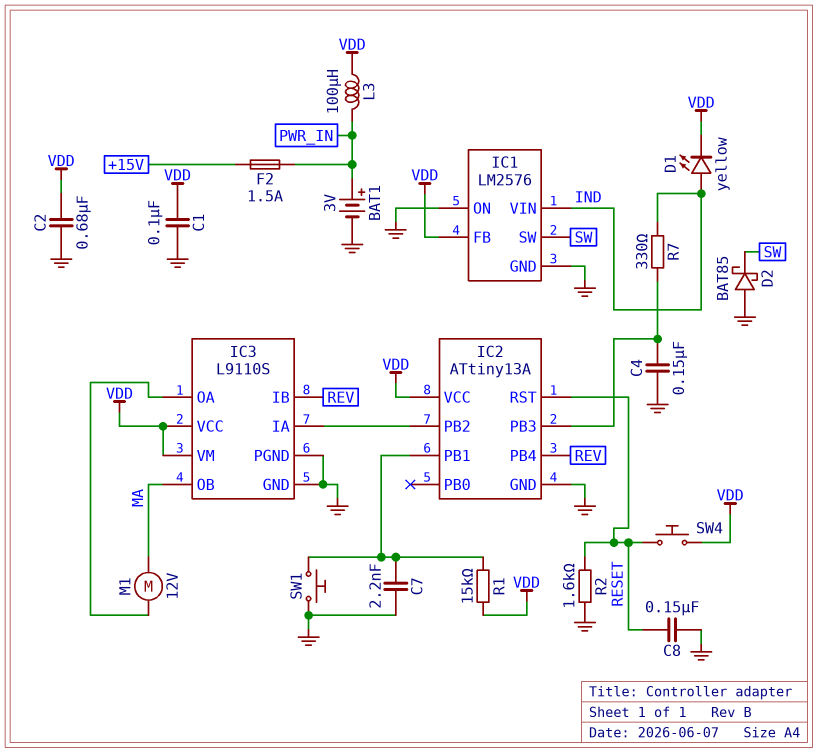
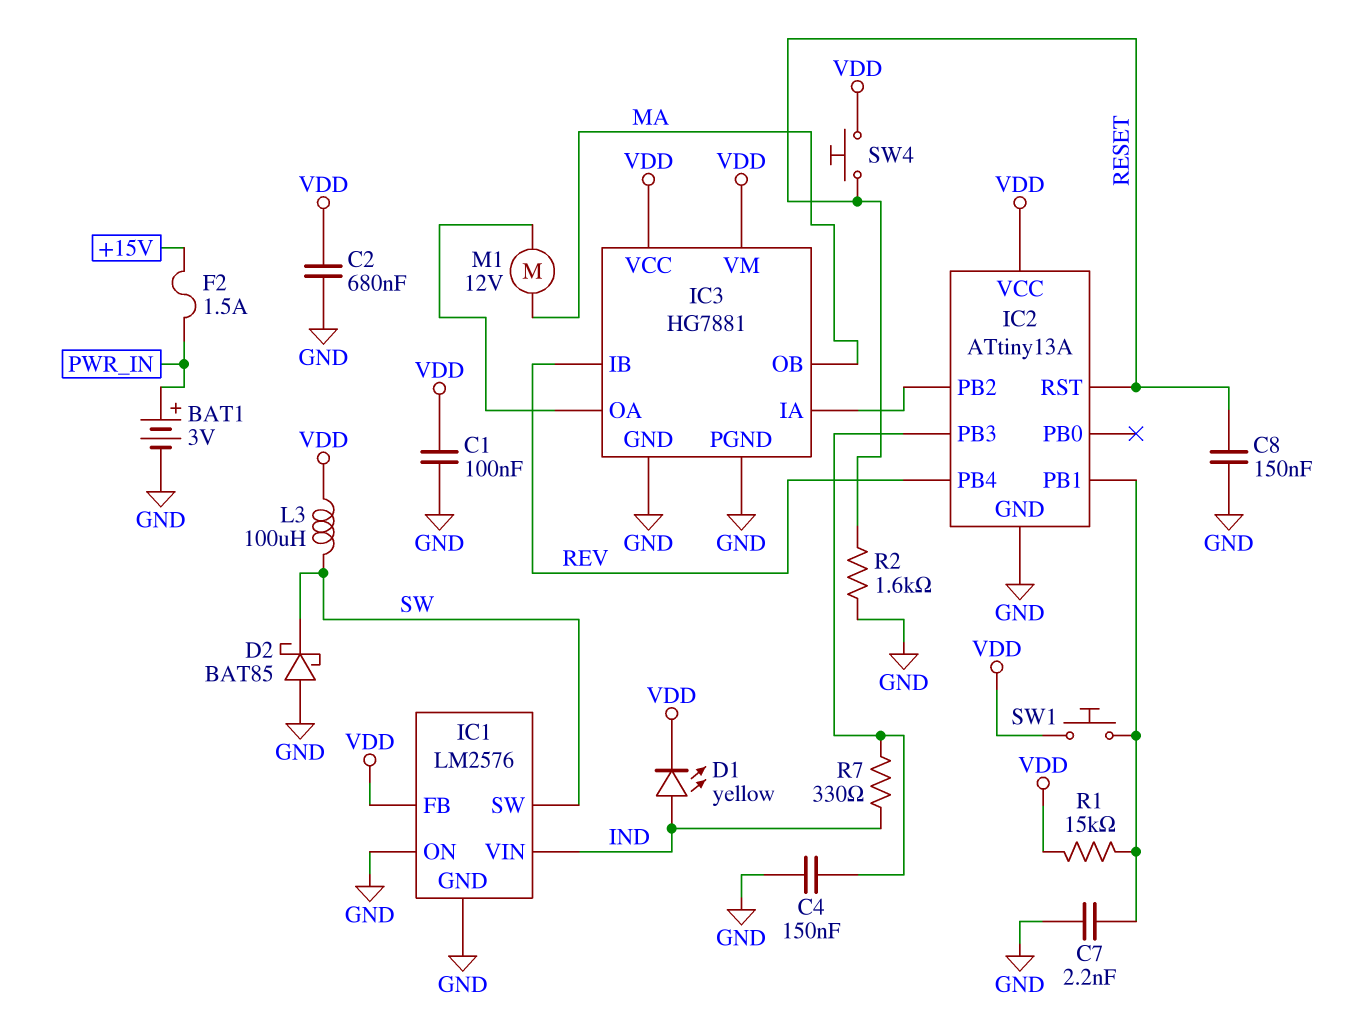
IC3: L9110S -> HG7881
L3: 100uH (PWR_IN, VDD) -> 100uH (SW, VDD)
SW1: button (GND, IC2/PB1) -> button (IC2/PB1, VDD)

